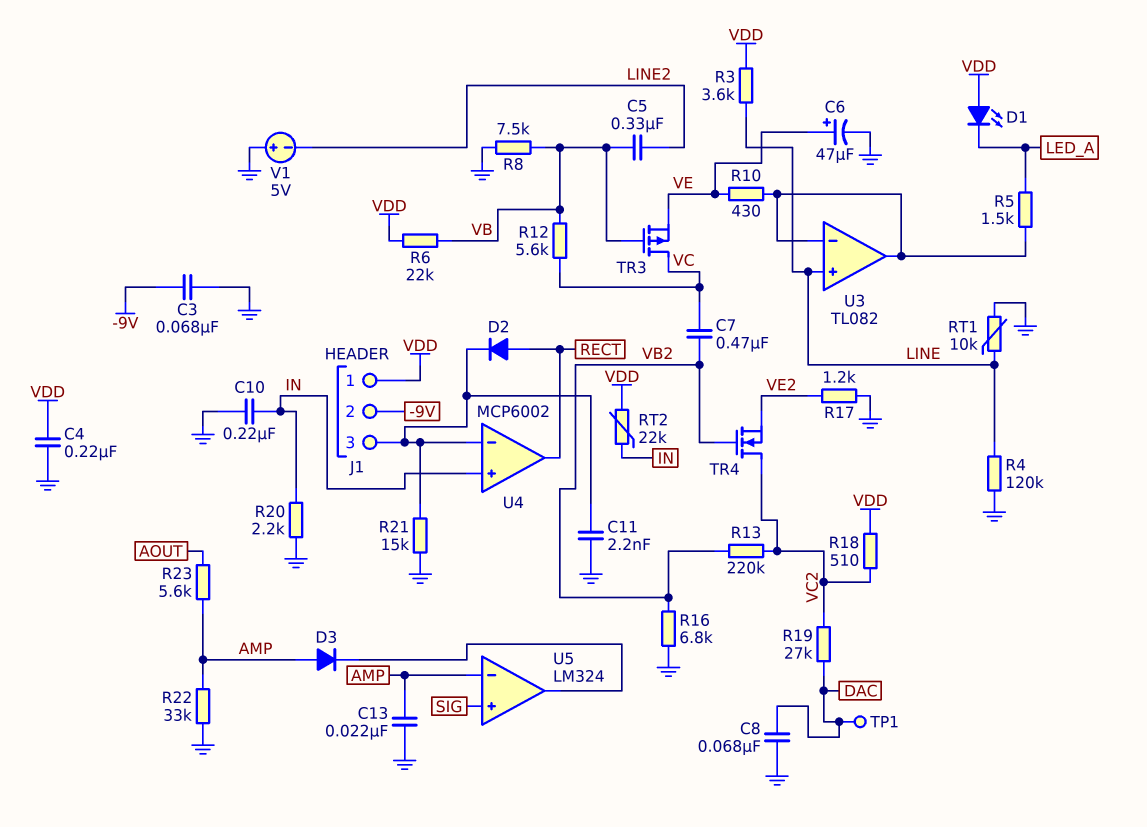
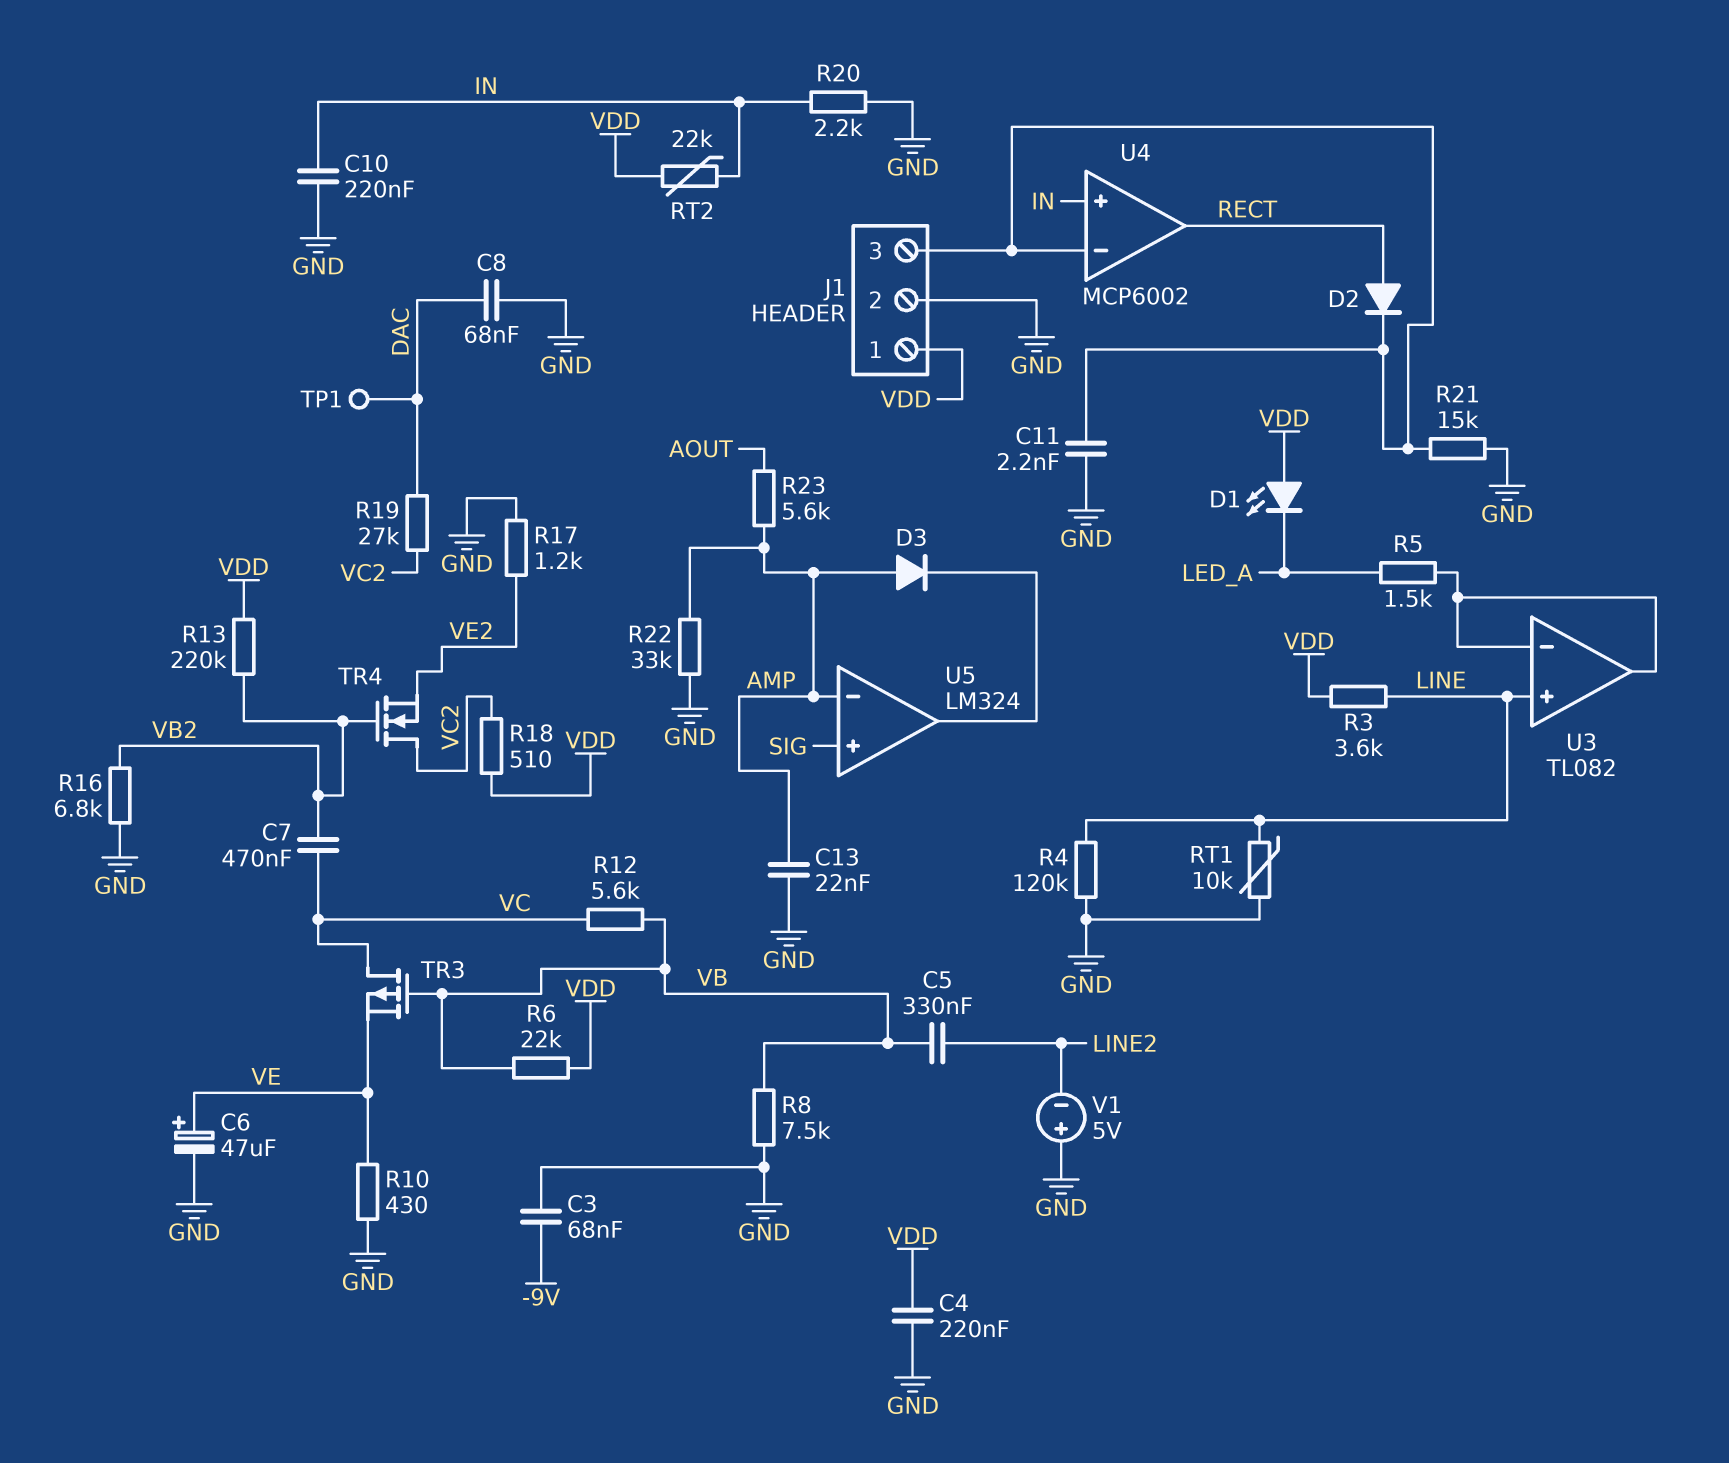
J1 pin 2: -9V -> GND
R10: 430 (U3/in-, VE) -> 430 (GND, VE)
R13: 220k (VB2, VC2) -> 220k (VB2, VDD)

